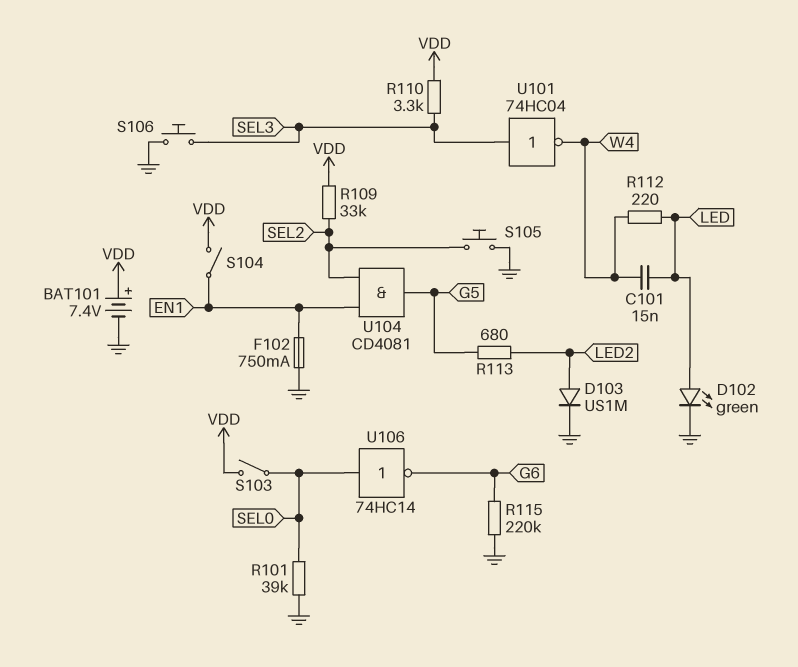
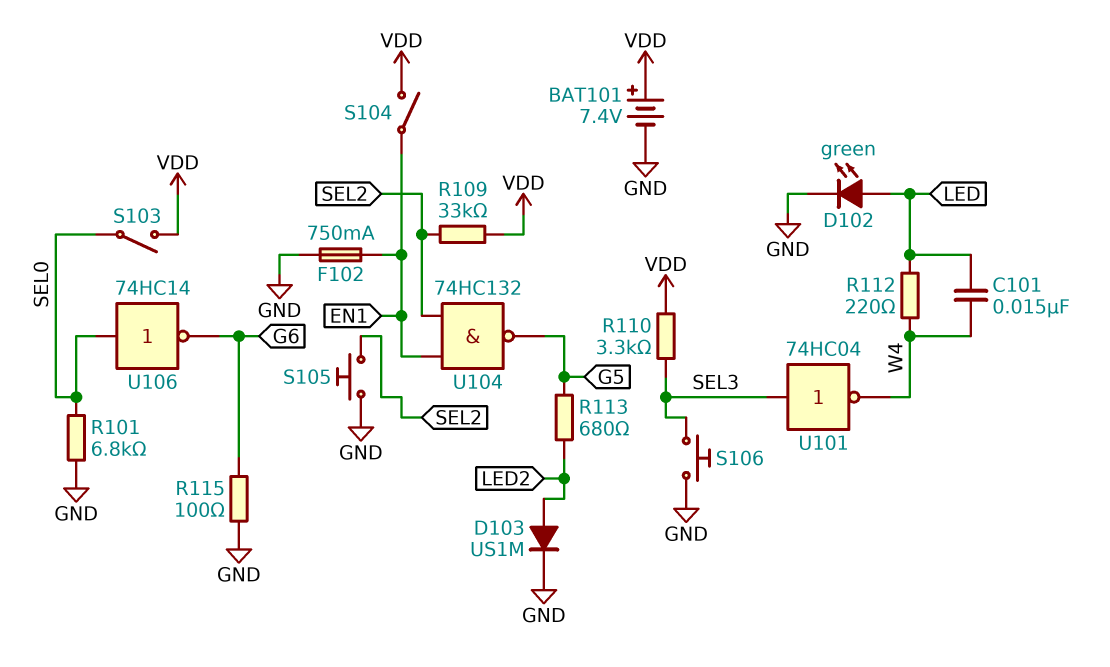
R101: 39k (GND, SEL0) -> 6.8k (GND, SEL0)
R115: 220k (G6, GND) -> 100 (G6, GND)
U104: AND CD4081 (in EN1, in SEL2, out G5) -> NAND 74HC132 (in EN1, in SEL2, out G5)

